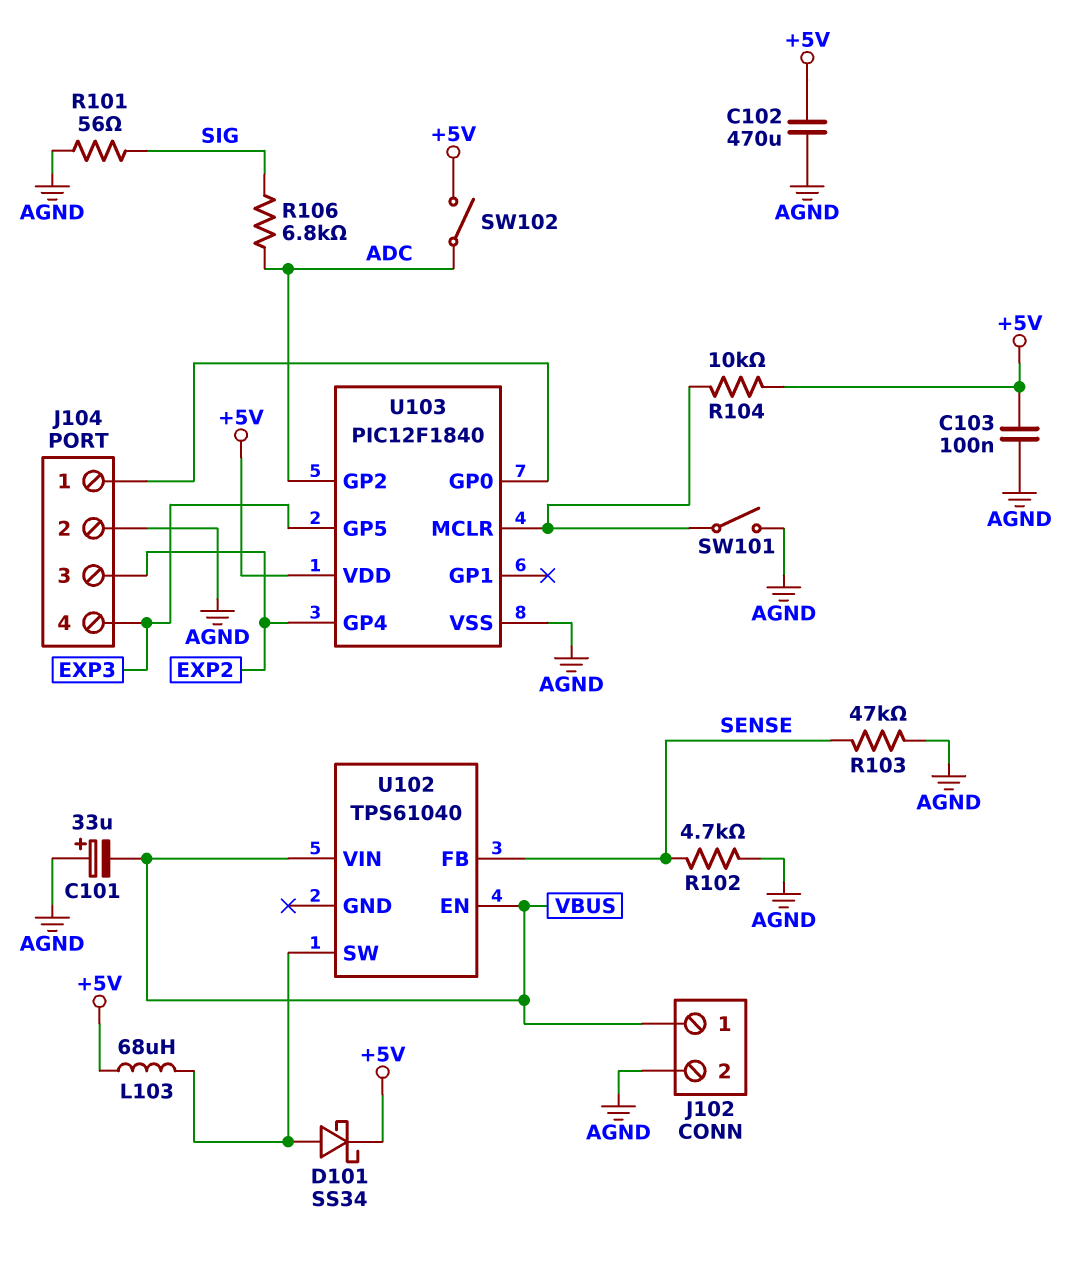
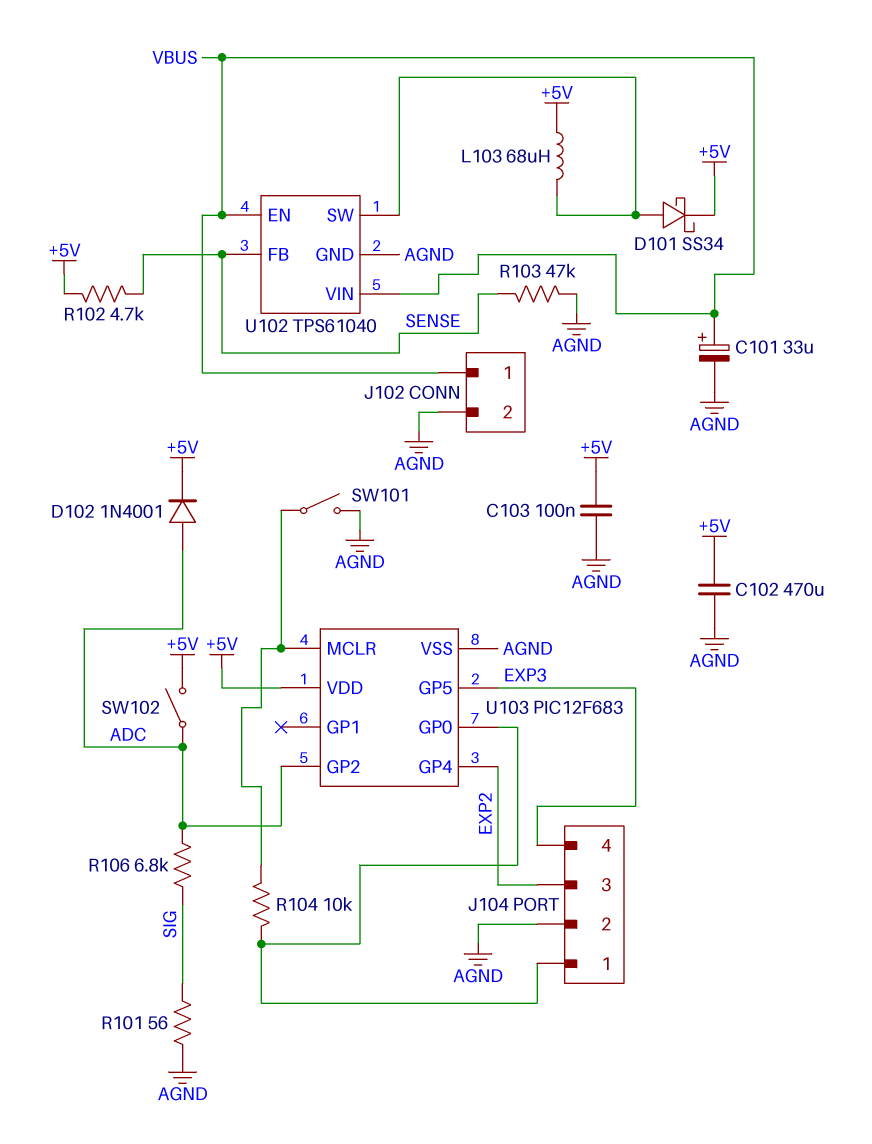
C101: 33uF (plus AGND, minus VBUS) -> 33uF (plus VBUS, minus AGND)
D102: none -> diode 1N4001 (A ADC, K +5V)
R102: 4.7k (AGND, SENSE) -> 4.7k (+5V, SENSE)
R104: 10k (+5V, U103/MCLR) -> 10k (J104/1, U103/MCLR)
U102 pin GND: none -> AGND
U103: PIC12F1840 -> PIC12F683

